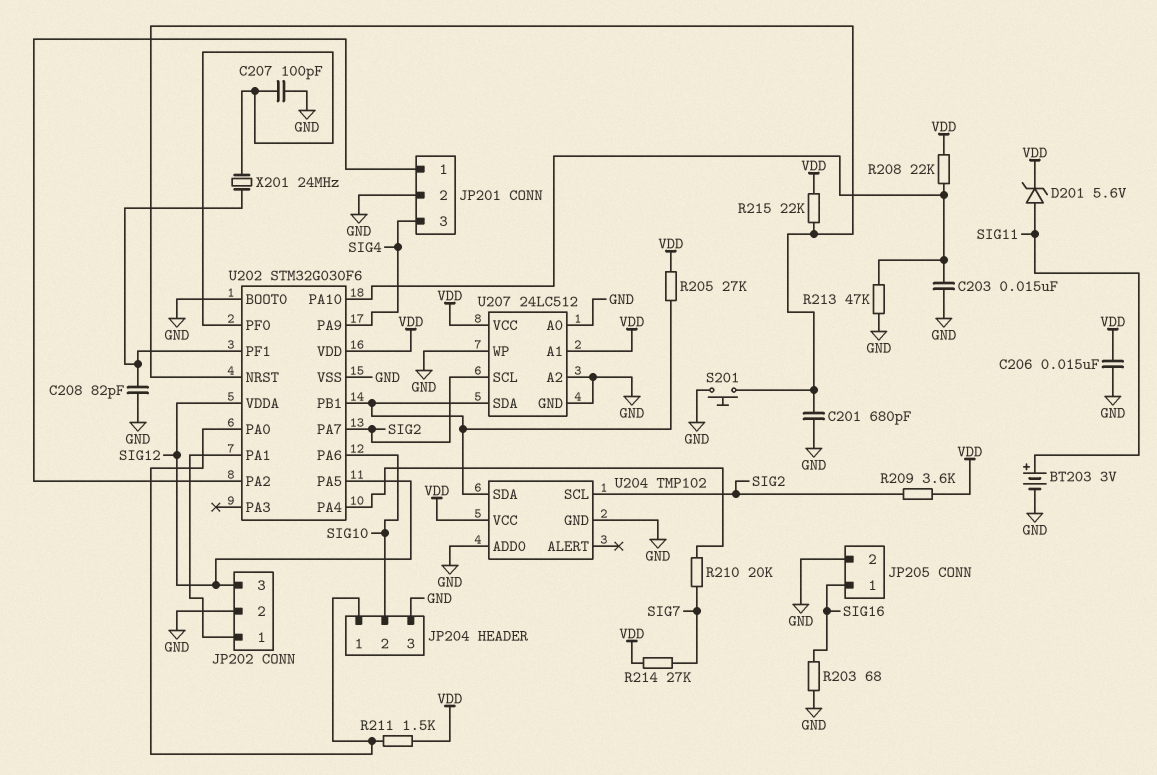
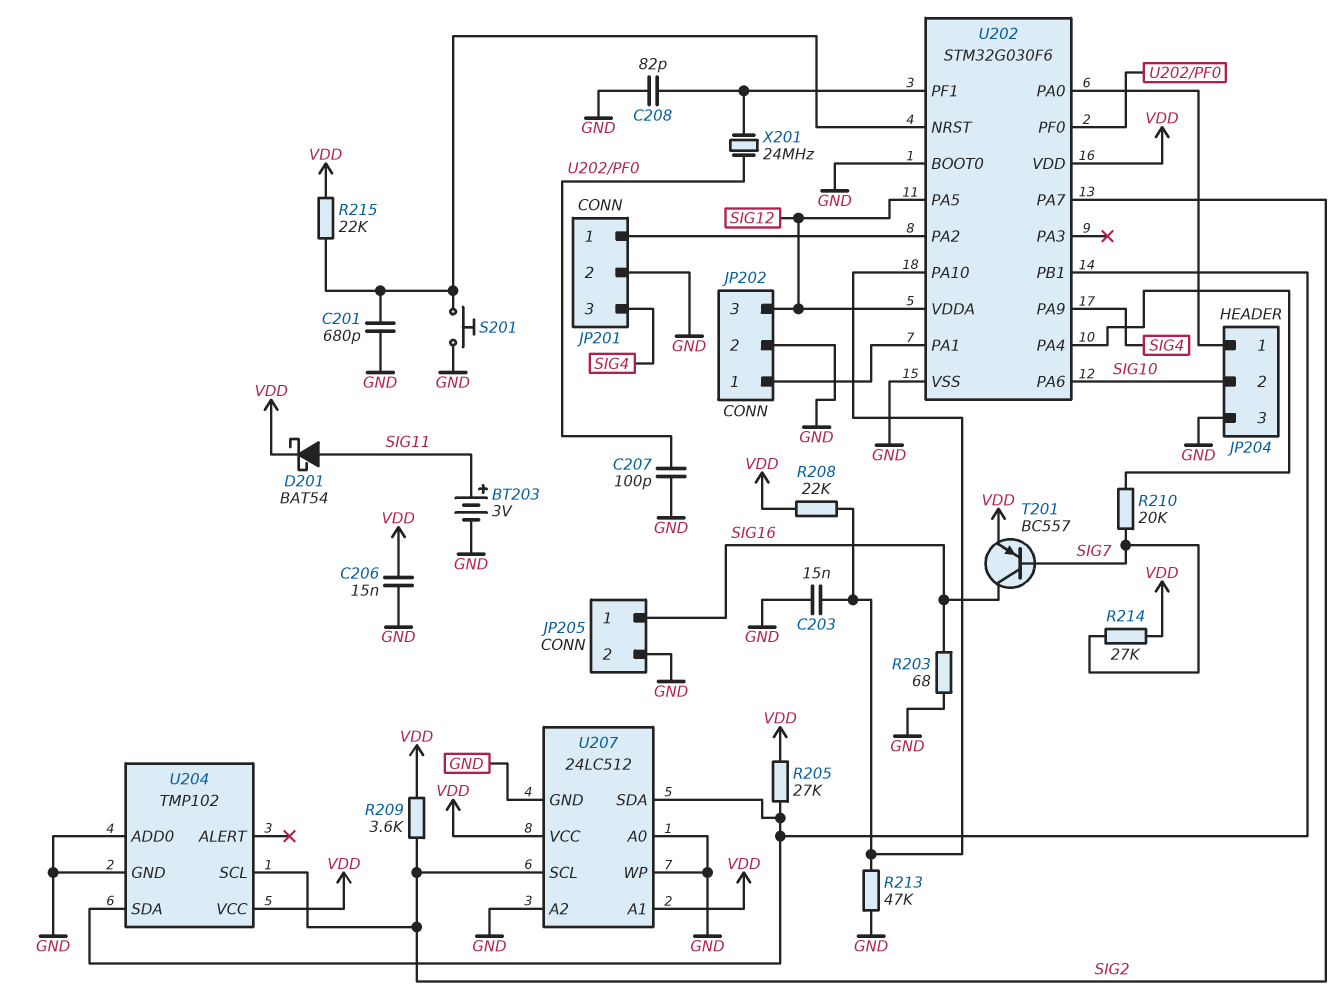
D201: zener 5.6V (A SIG11, K VDD) -> schottky BAT54 (A SIG11, K VDD)
R211: 1.5k (JP204/1, VDD) -> none
T201: none -> PNP BC557 (B SIG7, C SIG16, E VDD)

